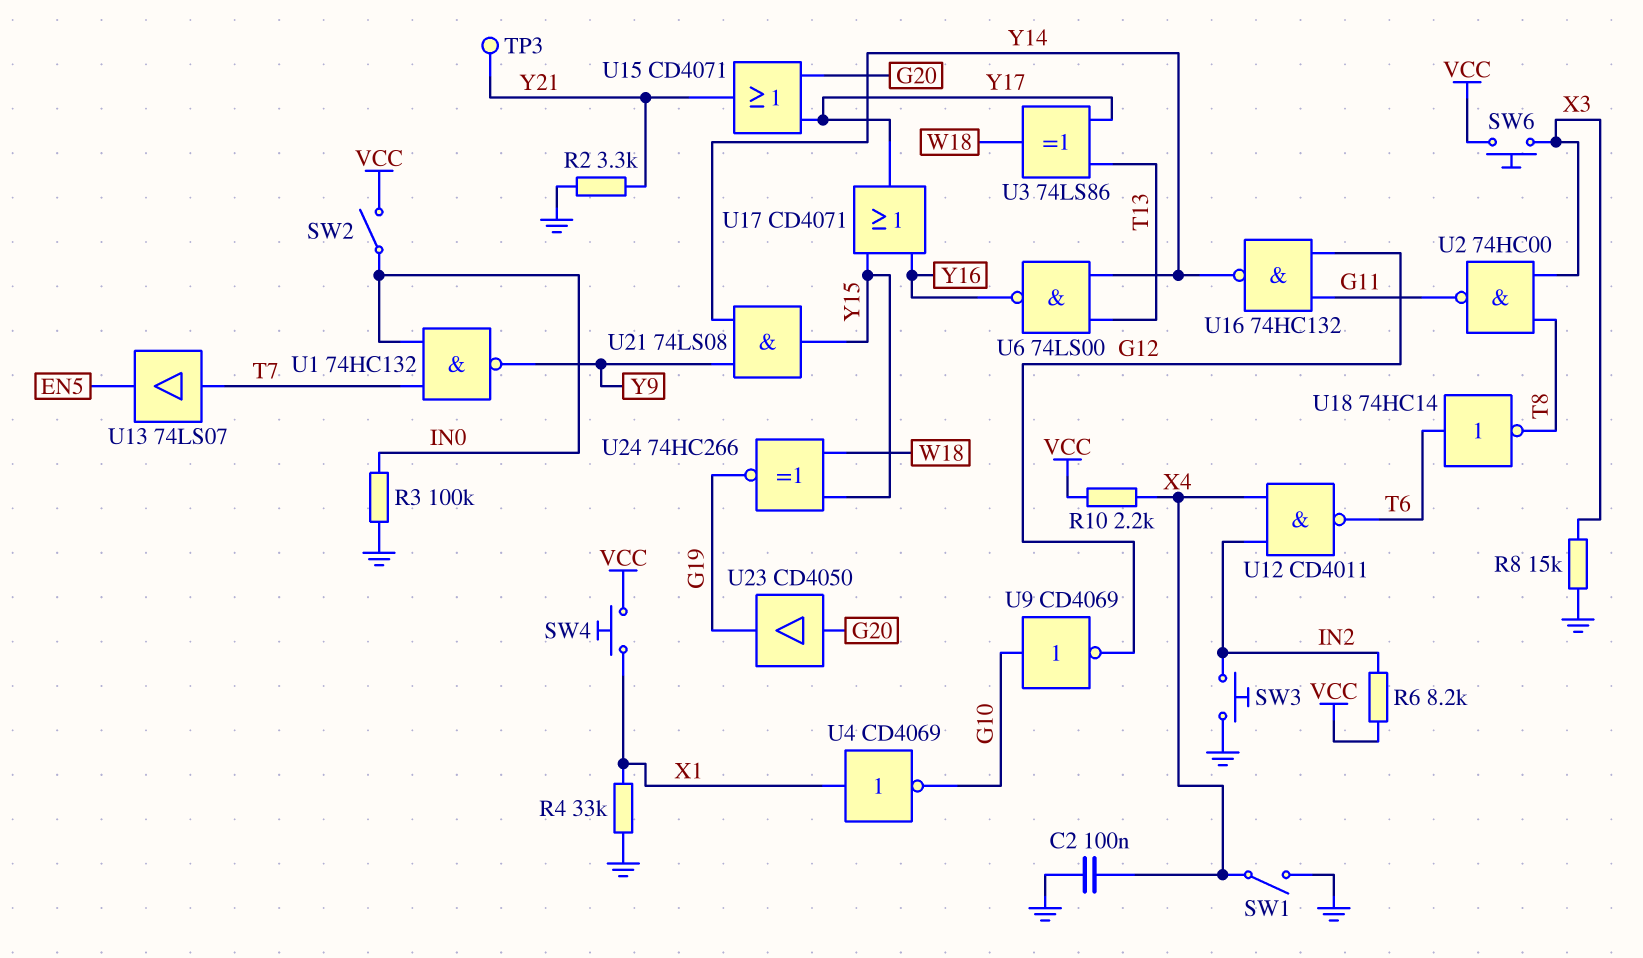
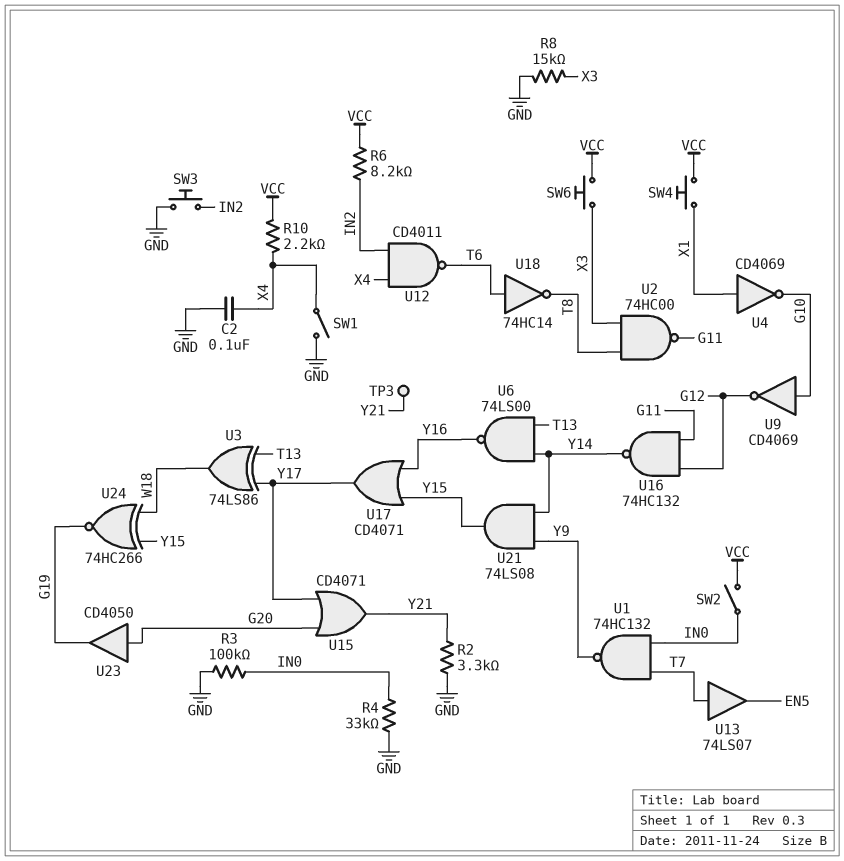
R4: 33k (GND, X1) -> 33k (GND, IN0)

